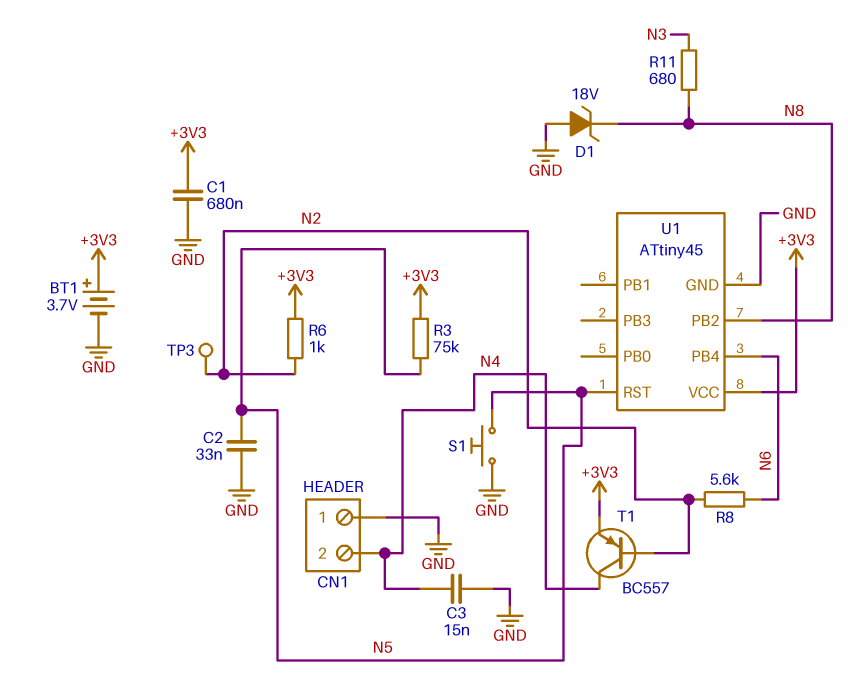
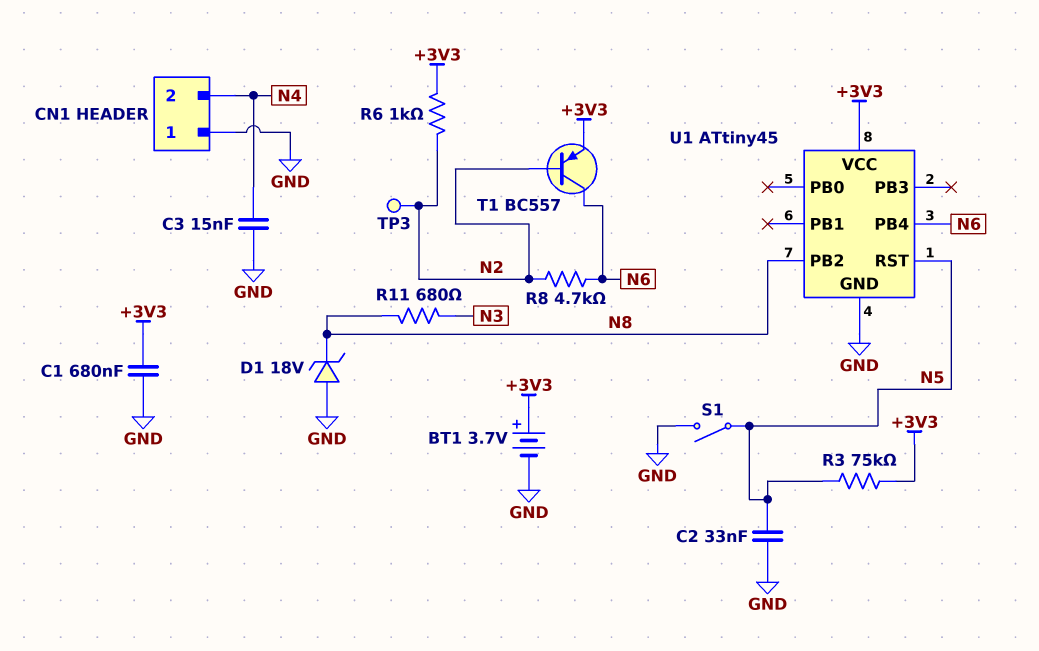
R8: 5.6k (N2, N6) -> 4.7k (N2, N6)
S1: button (GND, N5) -> switch (GND, N5)
T1: PNP BC557 (B N2, C N4, E +3V3) -> PNP BC557 (B N2, C N6, E +3V3)

